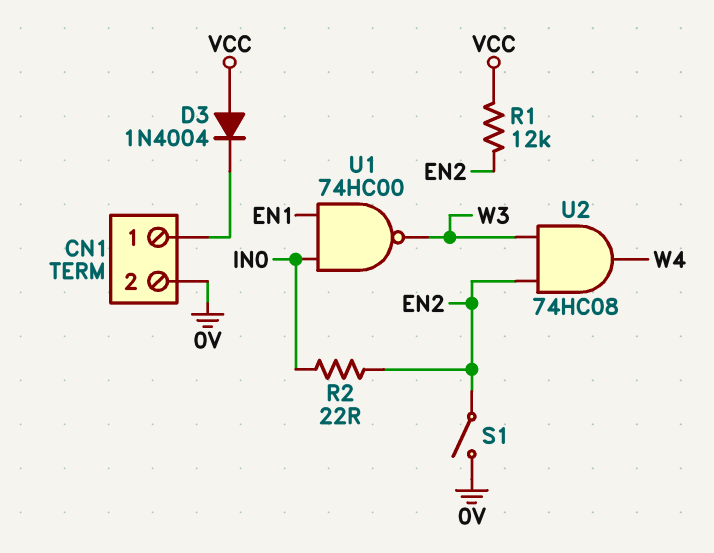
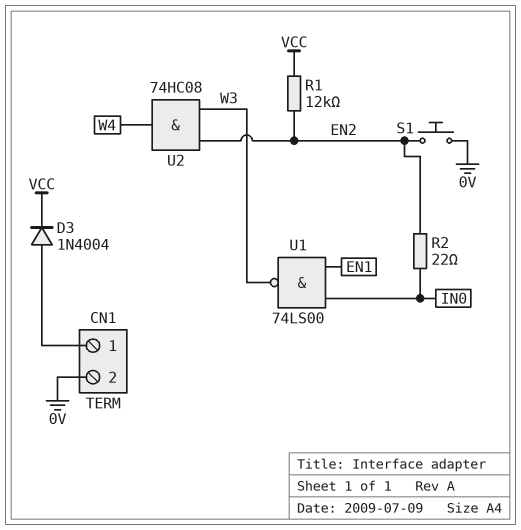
D3: diode 1N4004 (A VCC, K CN1/1) -> diode 1N4004 (A CN1/1, K VCC)
S1: switch (0V, EN2) -> button (0V, EN2)
U1: NAND 74HC00 (in EN1, in IN0, out W3) -> NAND 74LS00 (in EN1, in IN0, out W3)

